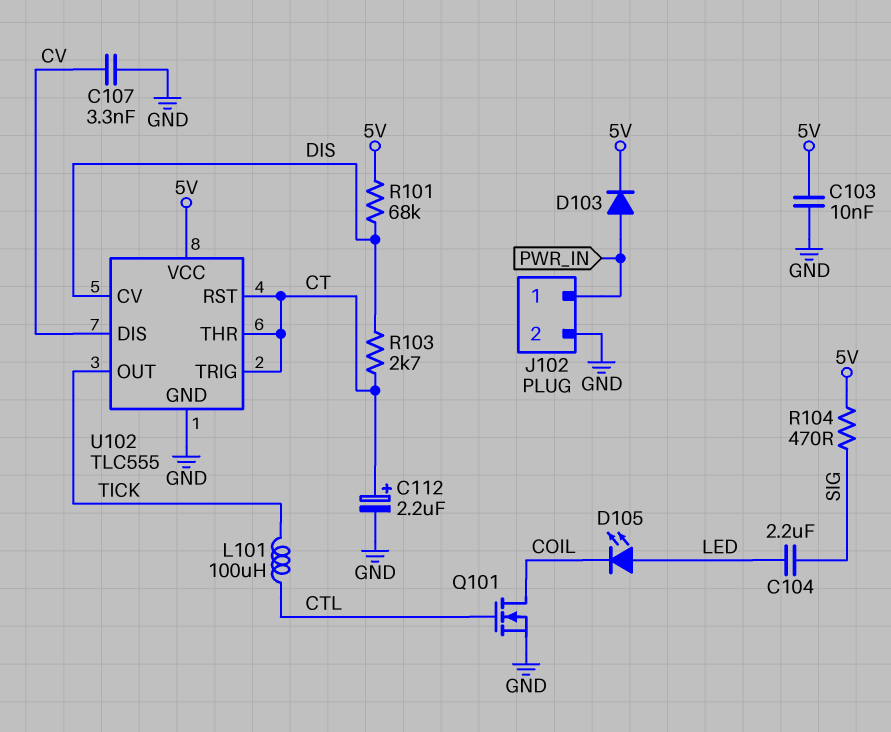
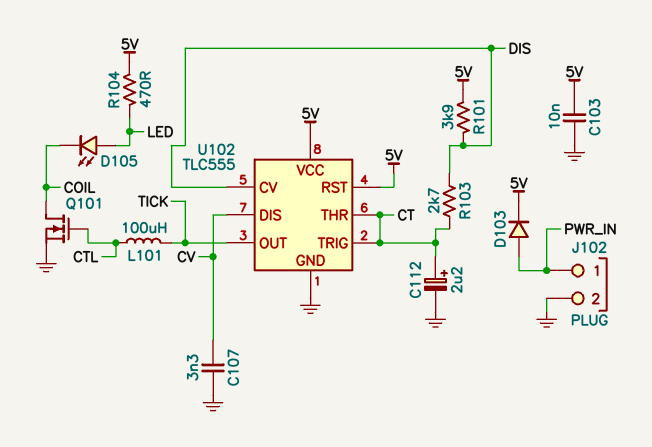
C104: 2.2uF (LED, SIG) -> none
R101: 68k (5V, DIS) -> 3.9k (5V, DIS)
R104: 470 (5V, SIG) -> 470 (5V, LED)
U102 pin RST: CT -> 5V

